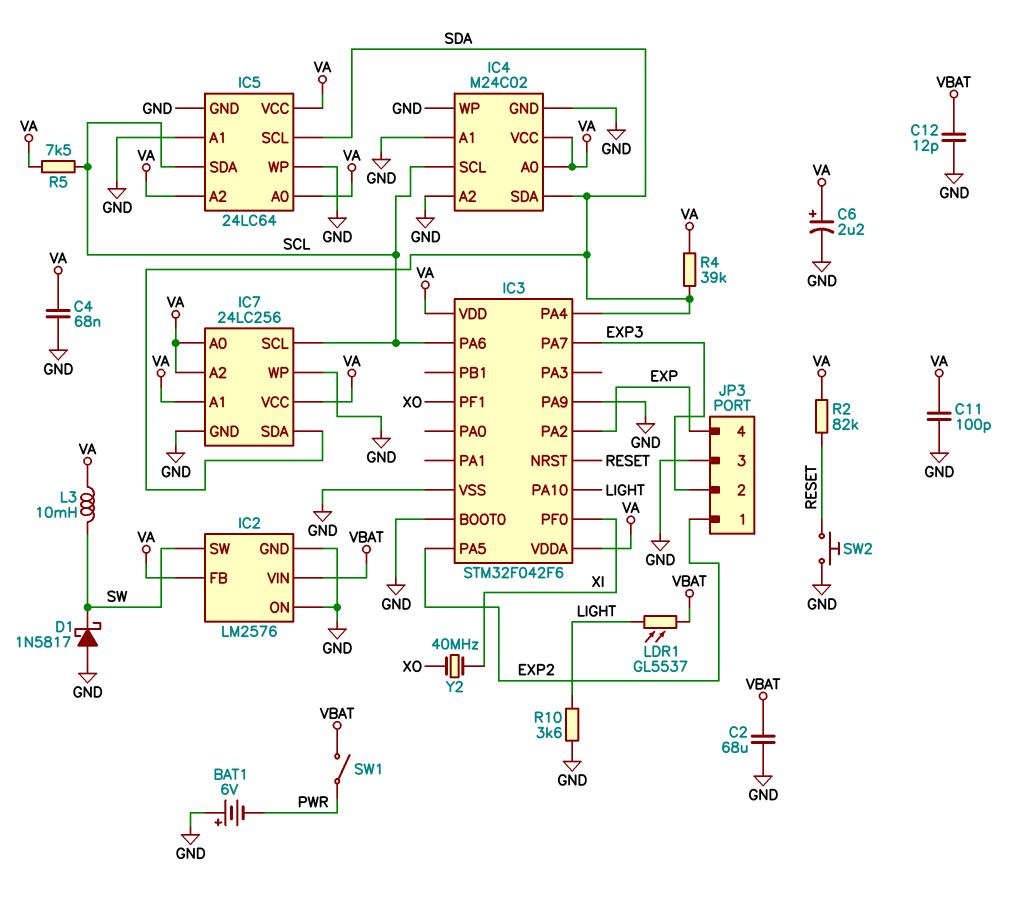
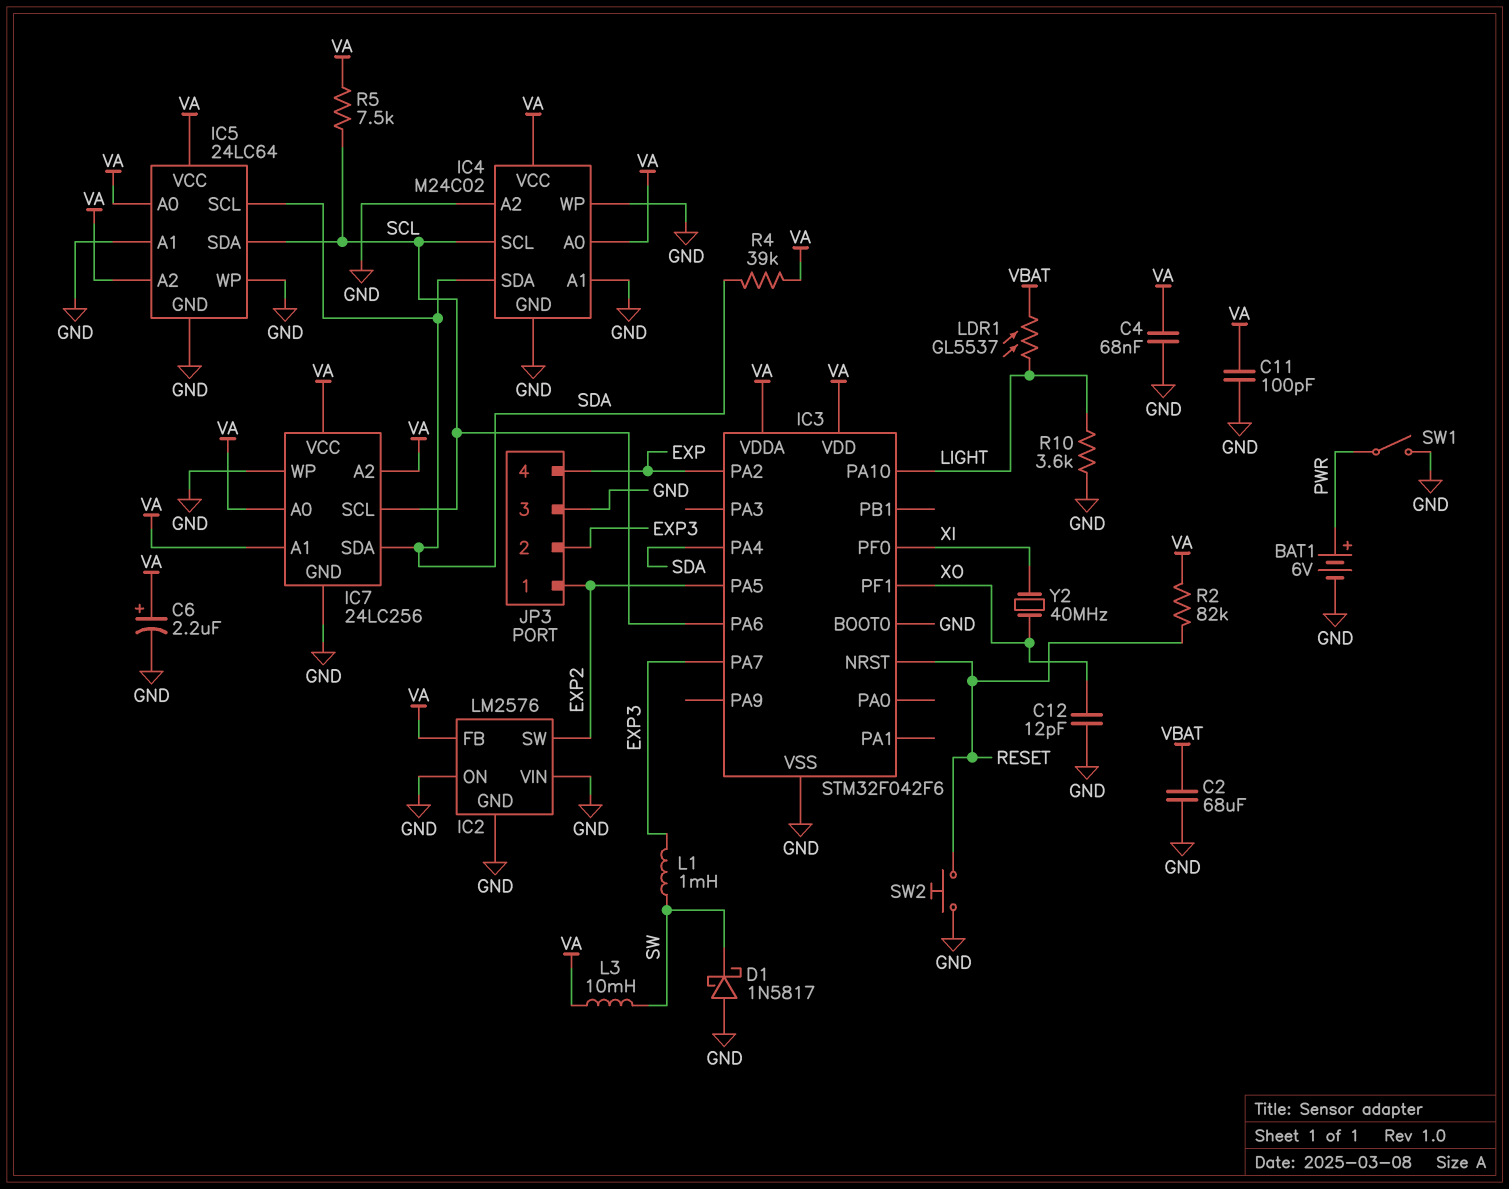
BAT1: 6V (plus GND, minus PWR) -> 6V (plus PWR, minus GND)
C12: 12pF (GND, VBAT) -> 12pF (GND, XO)
IC2 pin SW: SW -> EXP2
IC2 pin VIN: VBAT -> GND
IC3 pin PA9: GND -> none
L1: none -> 1mH (EXP3, SW)
SW1: switch (PWR, VBAT) -> switch (GND, PWR)

